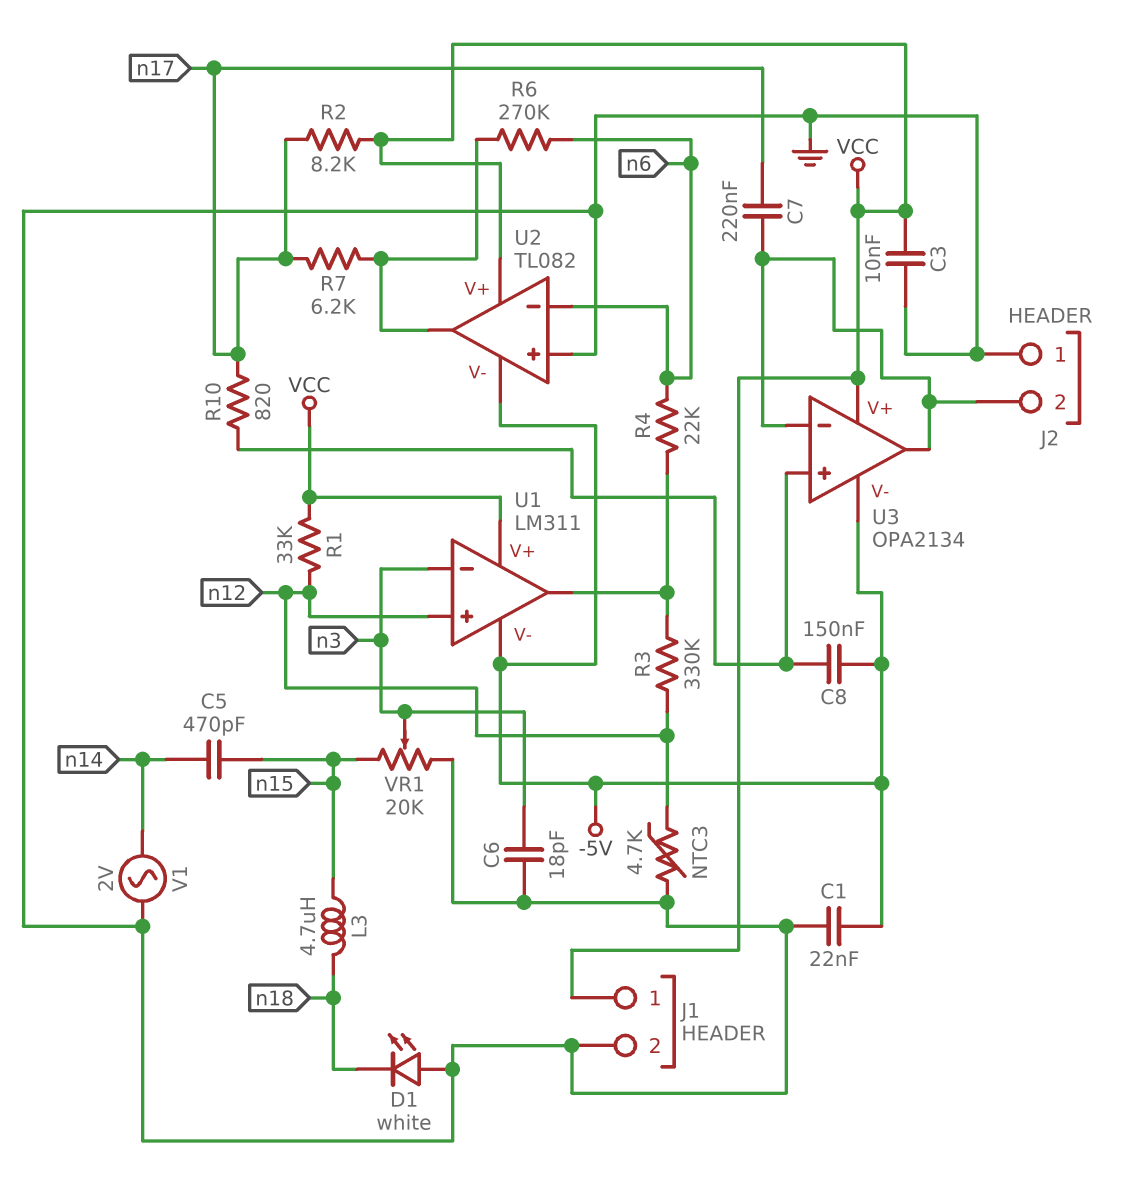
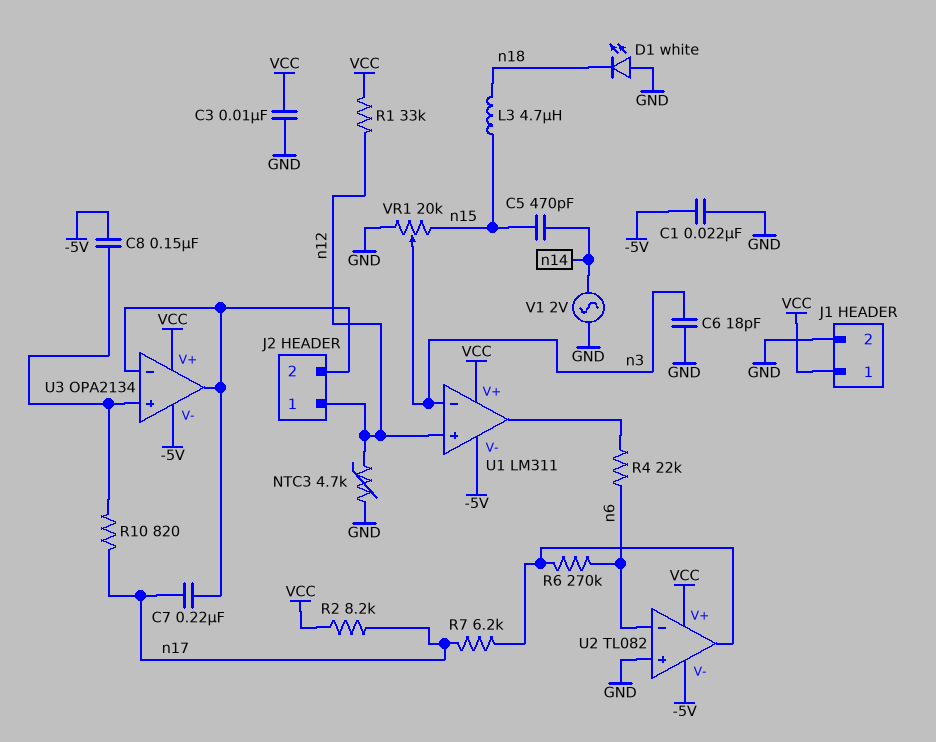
J2 pin 1: GND -> n12
R3: 330k (U1/out, n12) -> none

